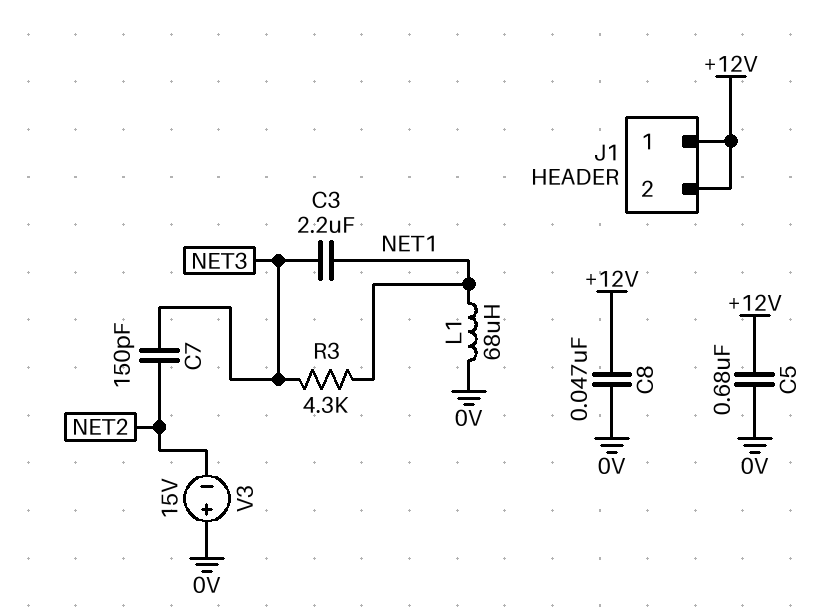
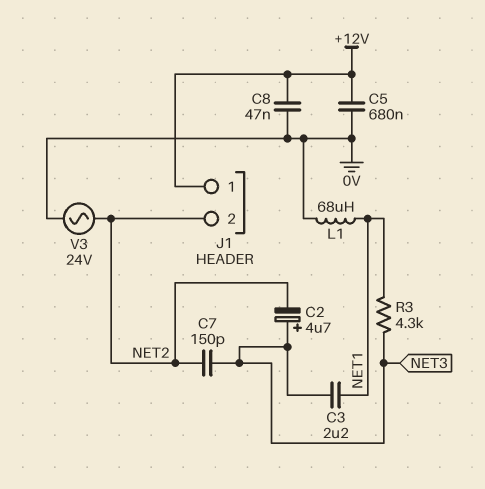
C2: none -> 4.7uF (plus NET3, minus NET2)
J1 pin 2: +12V -> NET2
V3: 15V (plus 0V, minus NET2) -> AC 24V (0V, NET2)

